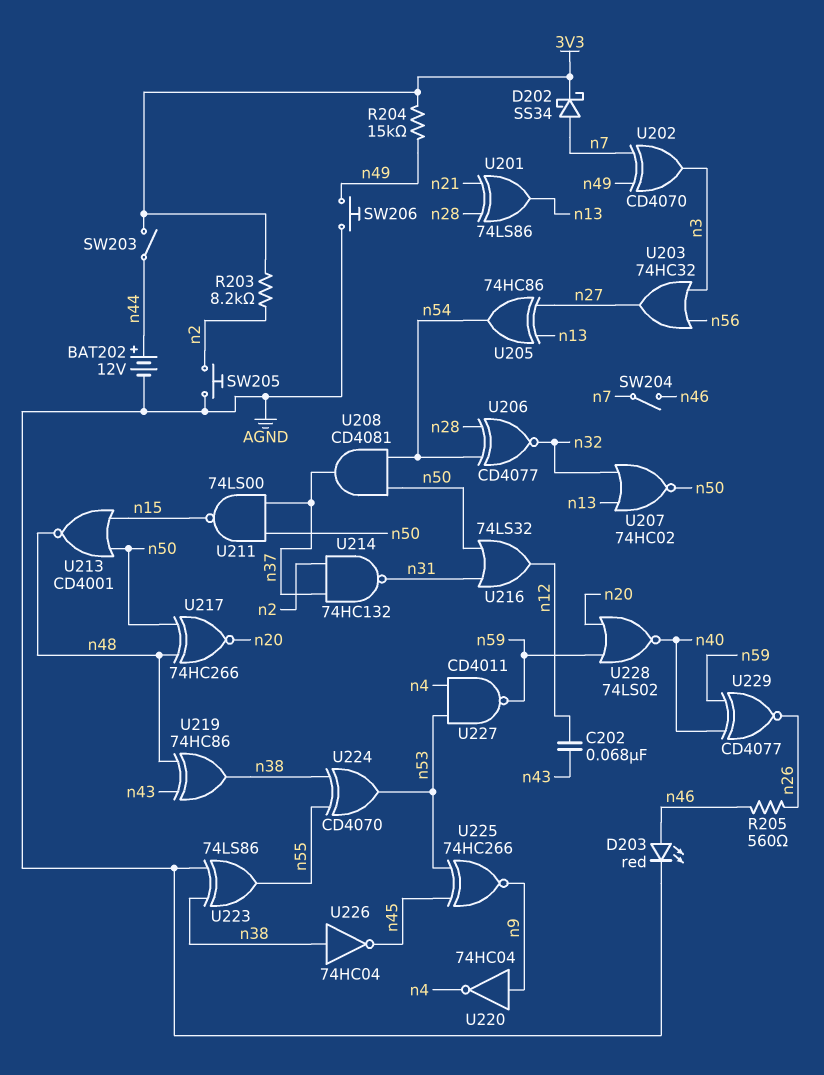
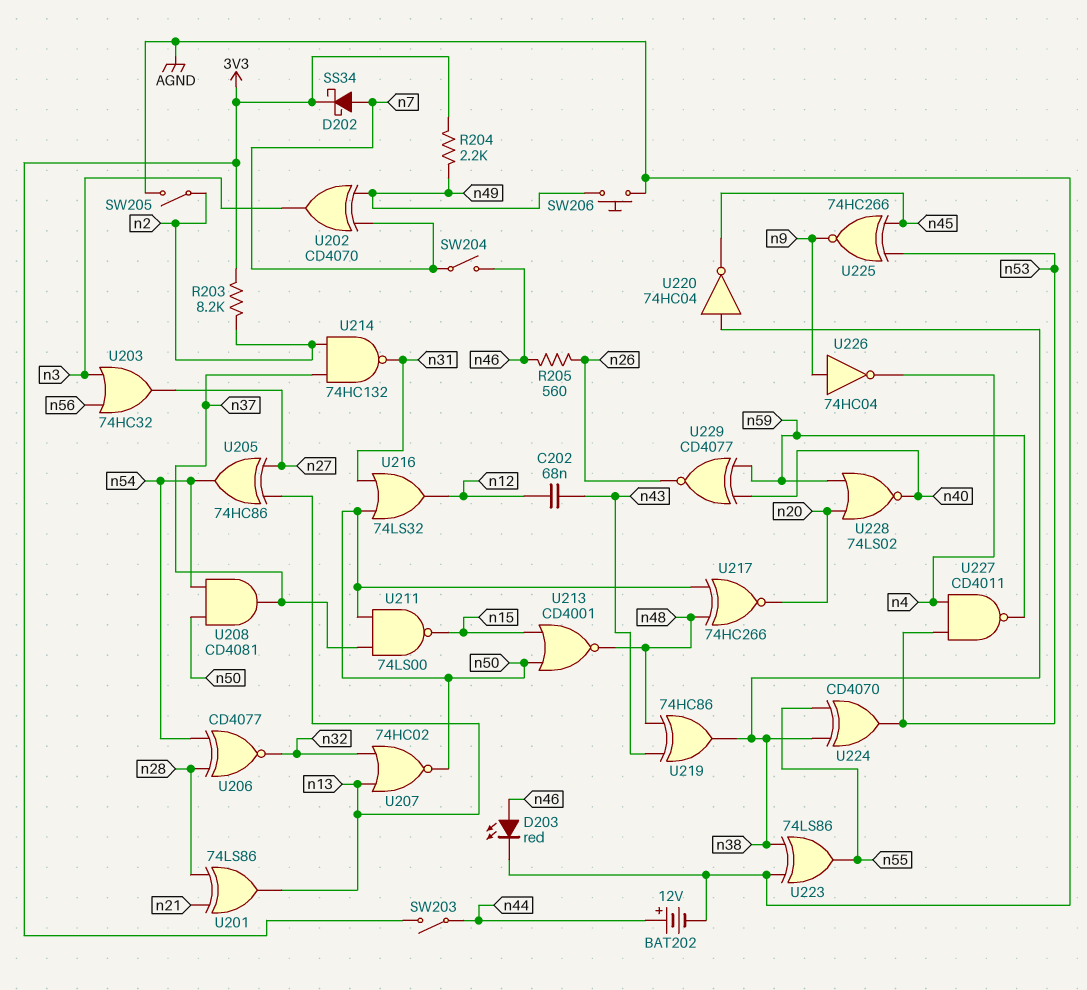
R204: 15k (3V3, n49) -> 2.2k (3V3, n49)
SW205: button (AGND, n2) -> switch (AGND, n2)
U220: NOT 74HC04 (in n9, out n4) -> NOT 74HC04 (in n38, out n45)
U226: NOT 74HC04 (in n38, out n45) -> NOT 74HC04 (in n9, out n4)

